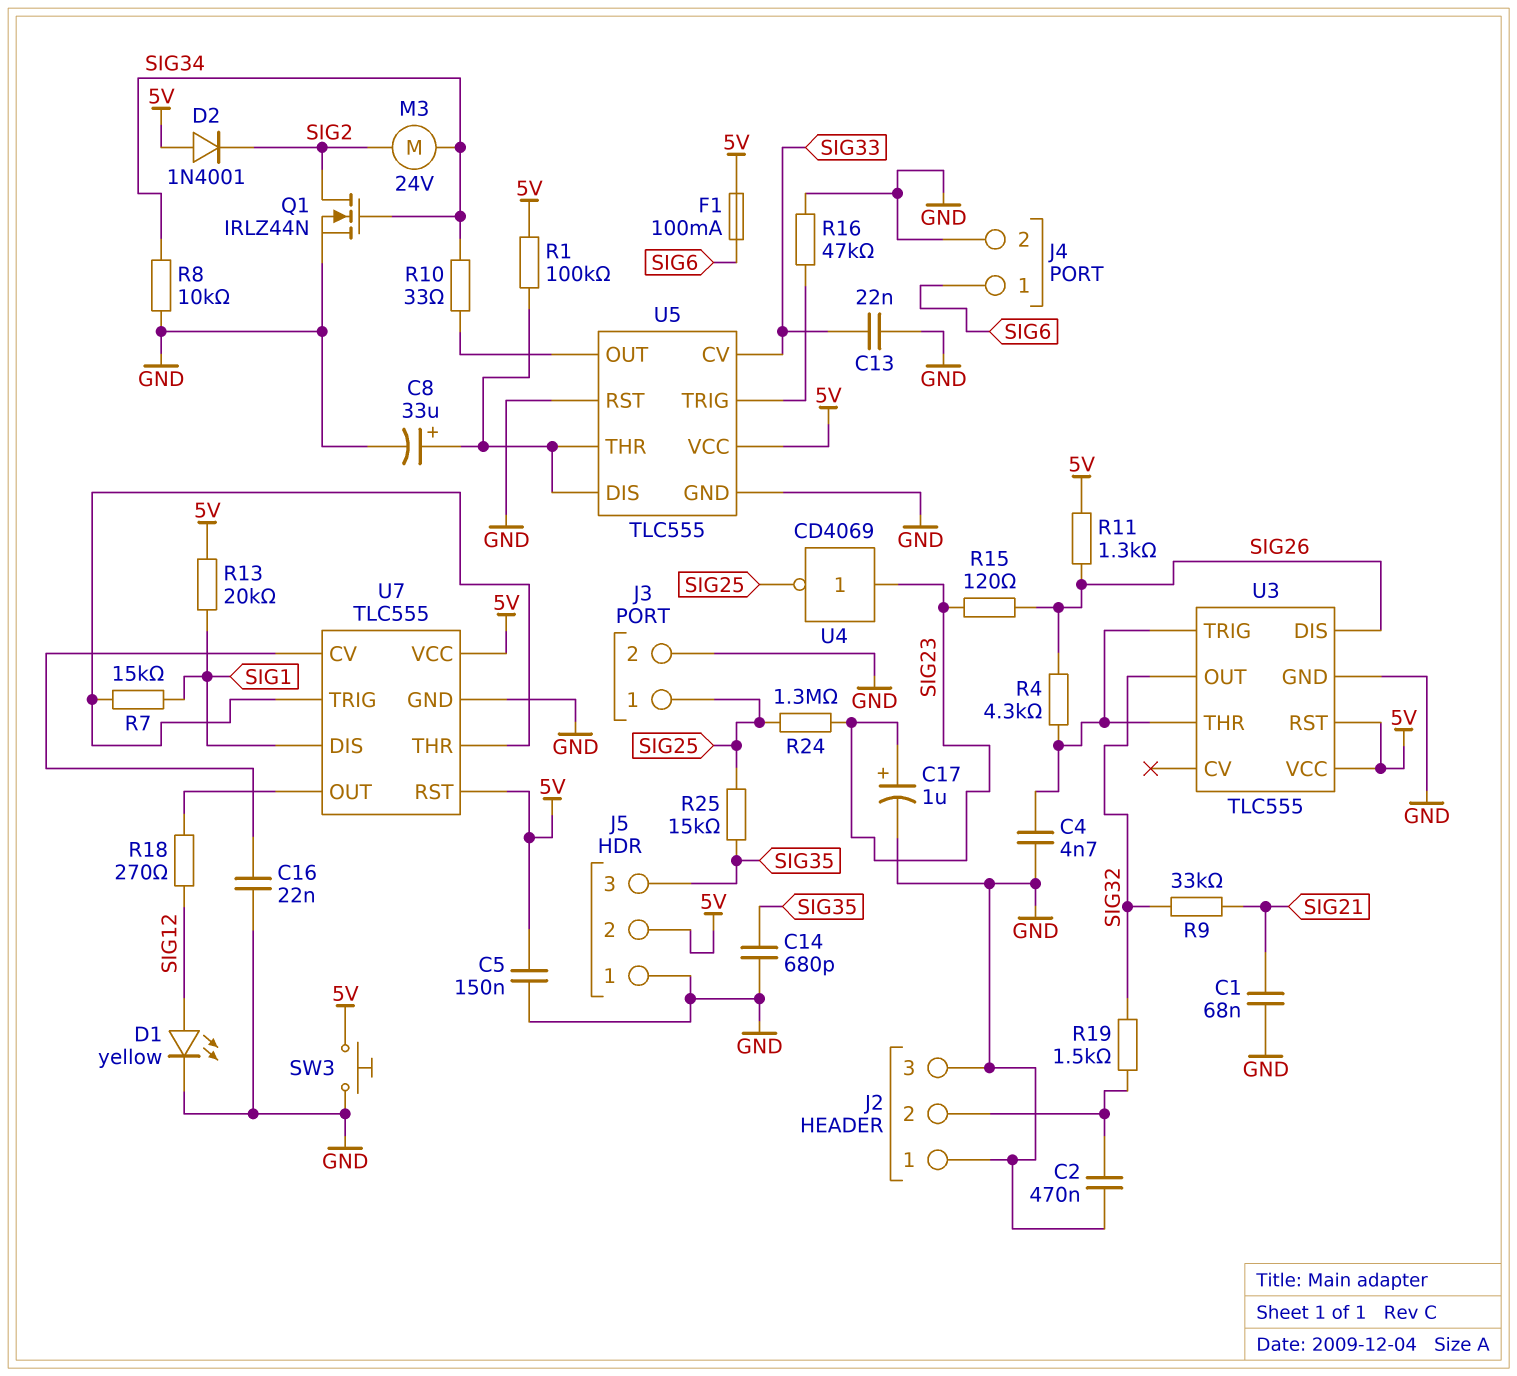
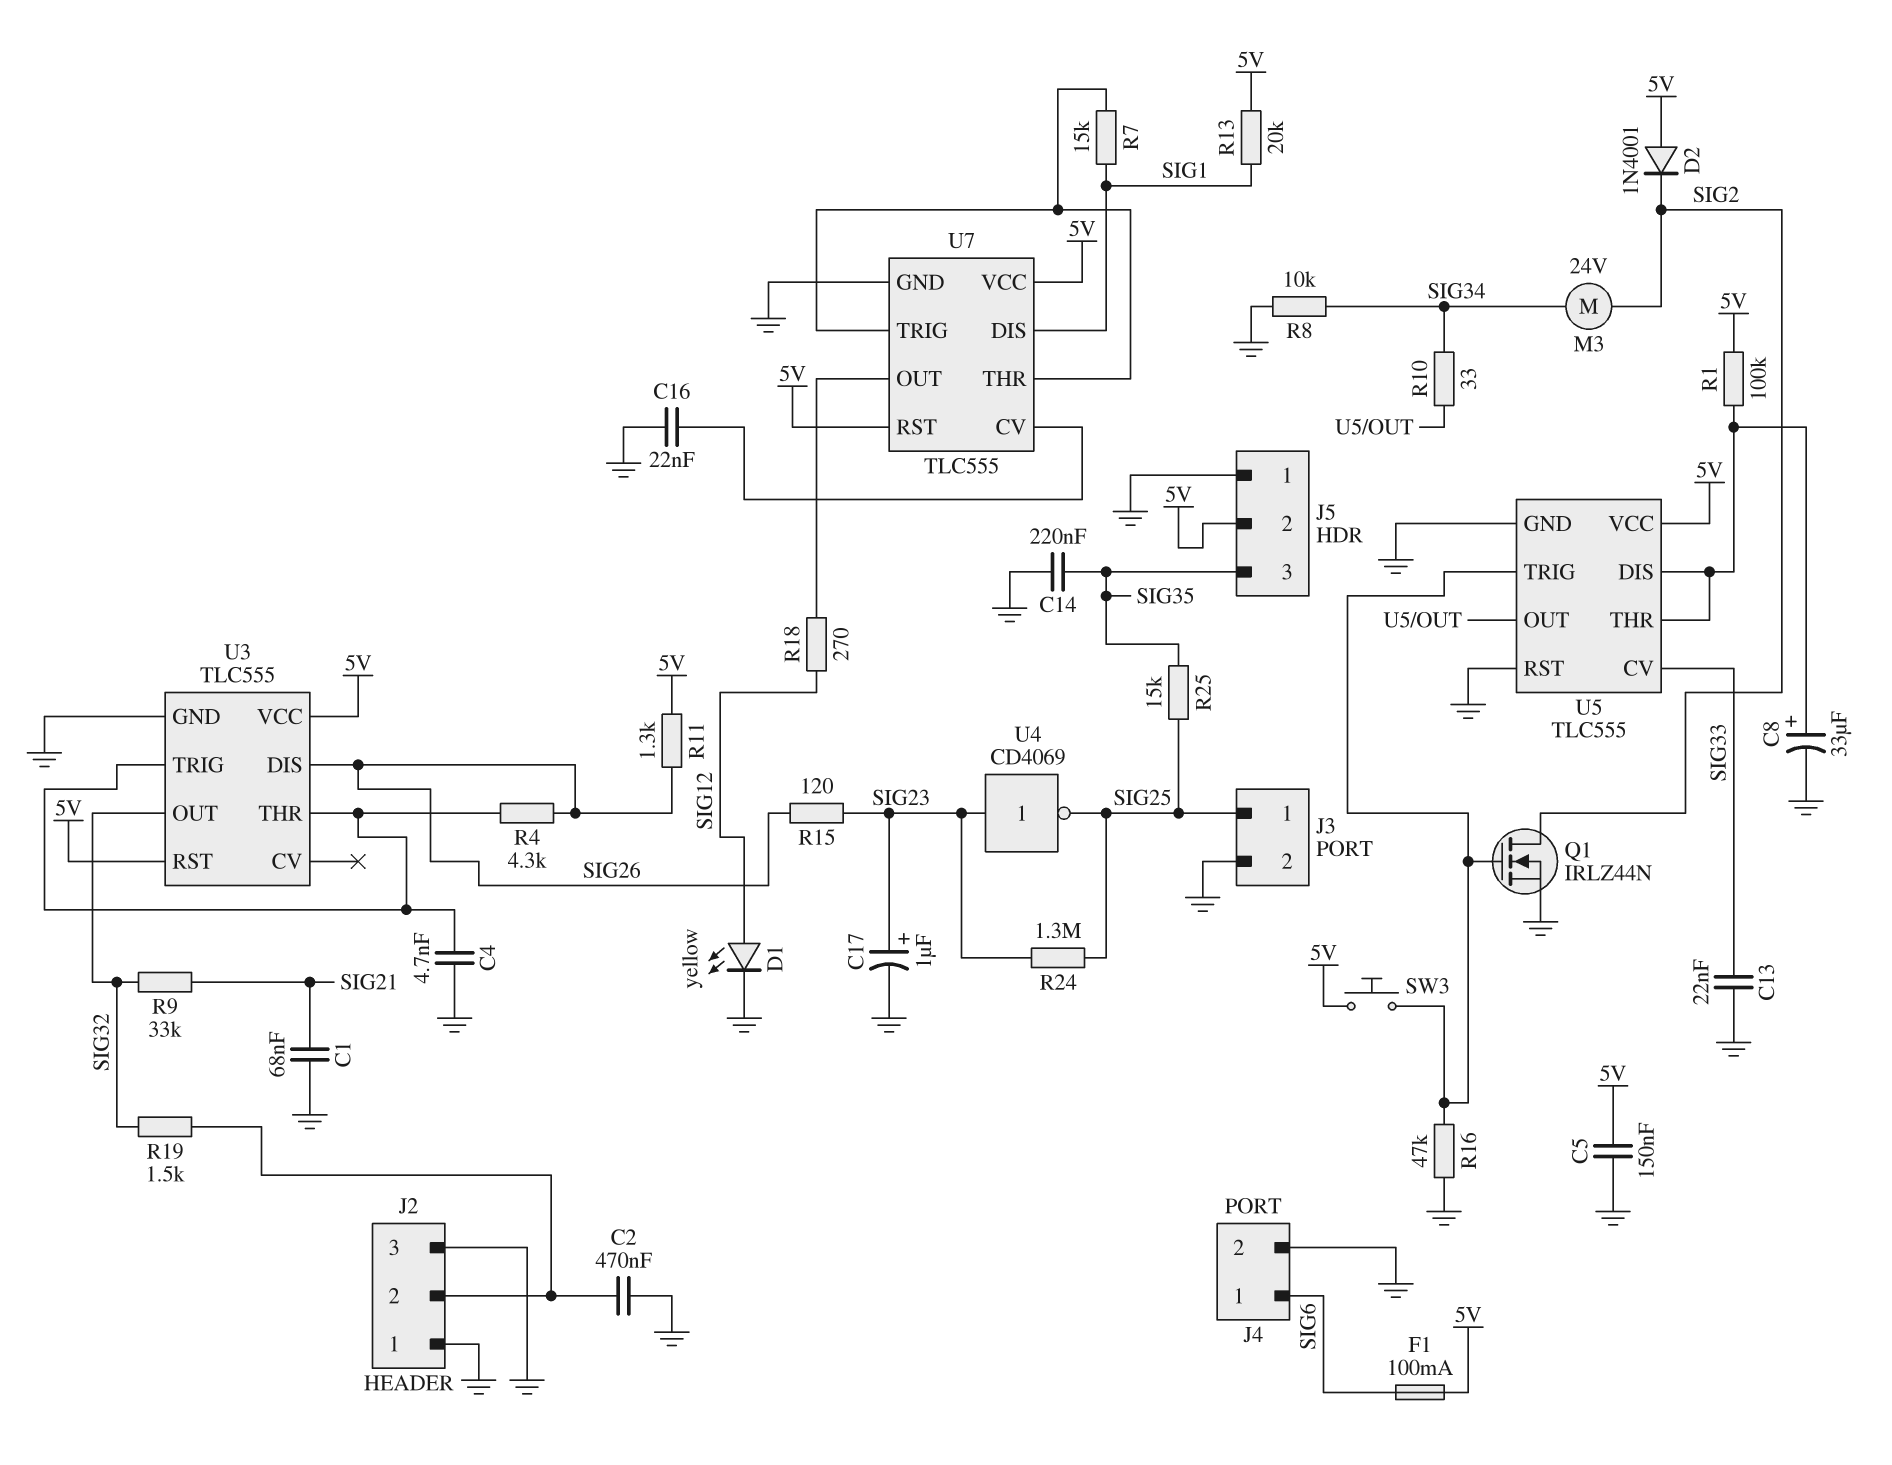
C14: 680pF (GND, SIG35) -> 220nF (GND, SIG35)
Q1: NMOS IRLZ44N (G SIG34, D SIG2, S GND) -> NMOS IRLZ44N (G U5/TRIG, D SIG2, S GND)
SW3: button (5V, GND) -> button (5V, U5/TRIG)

